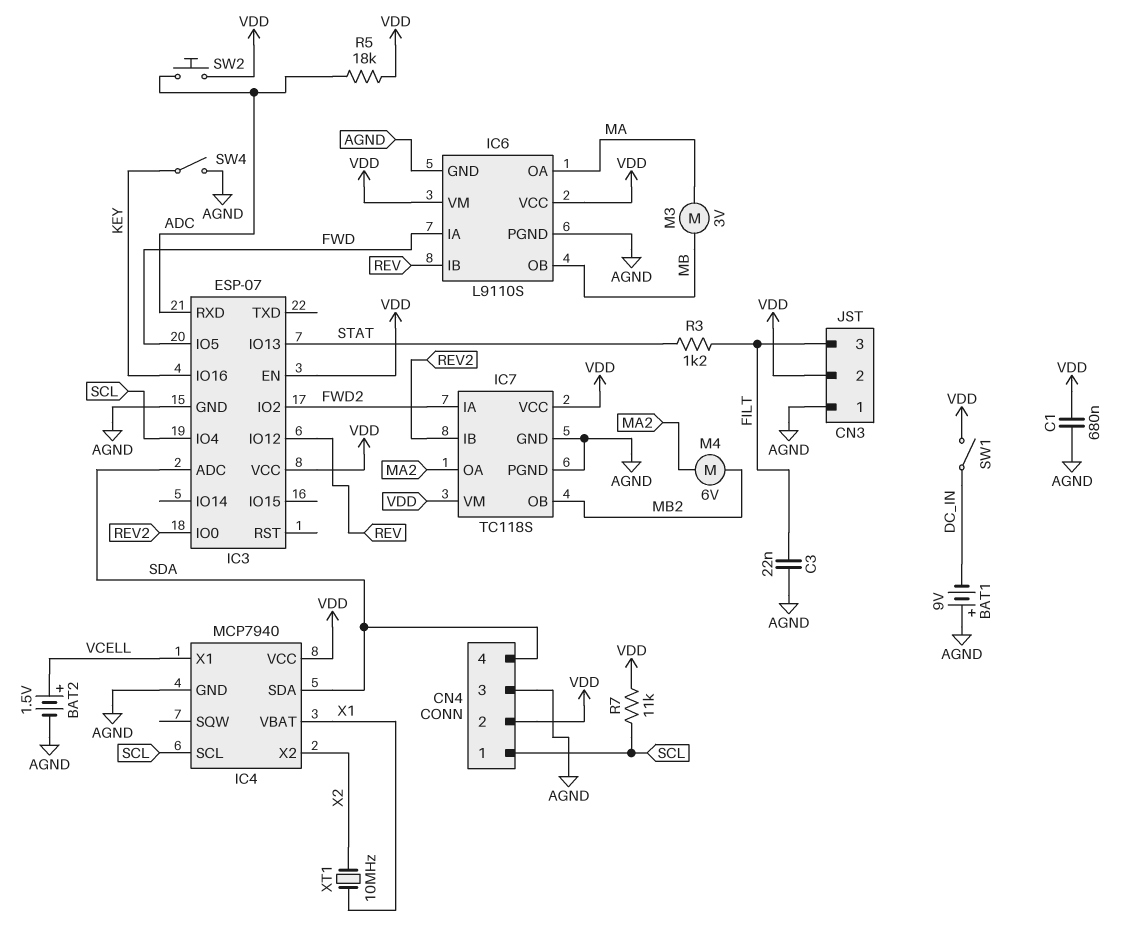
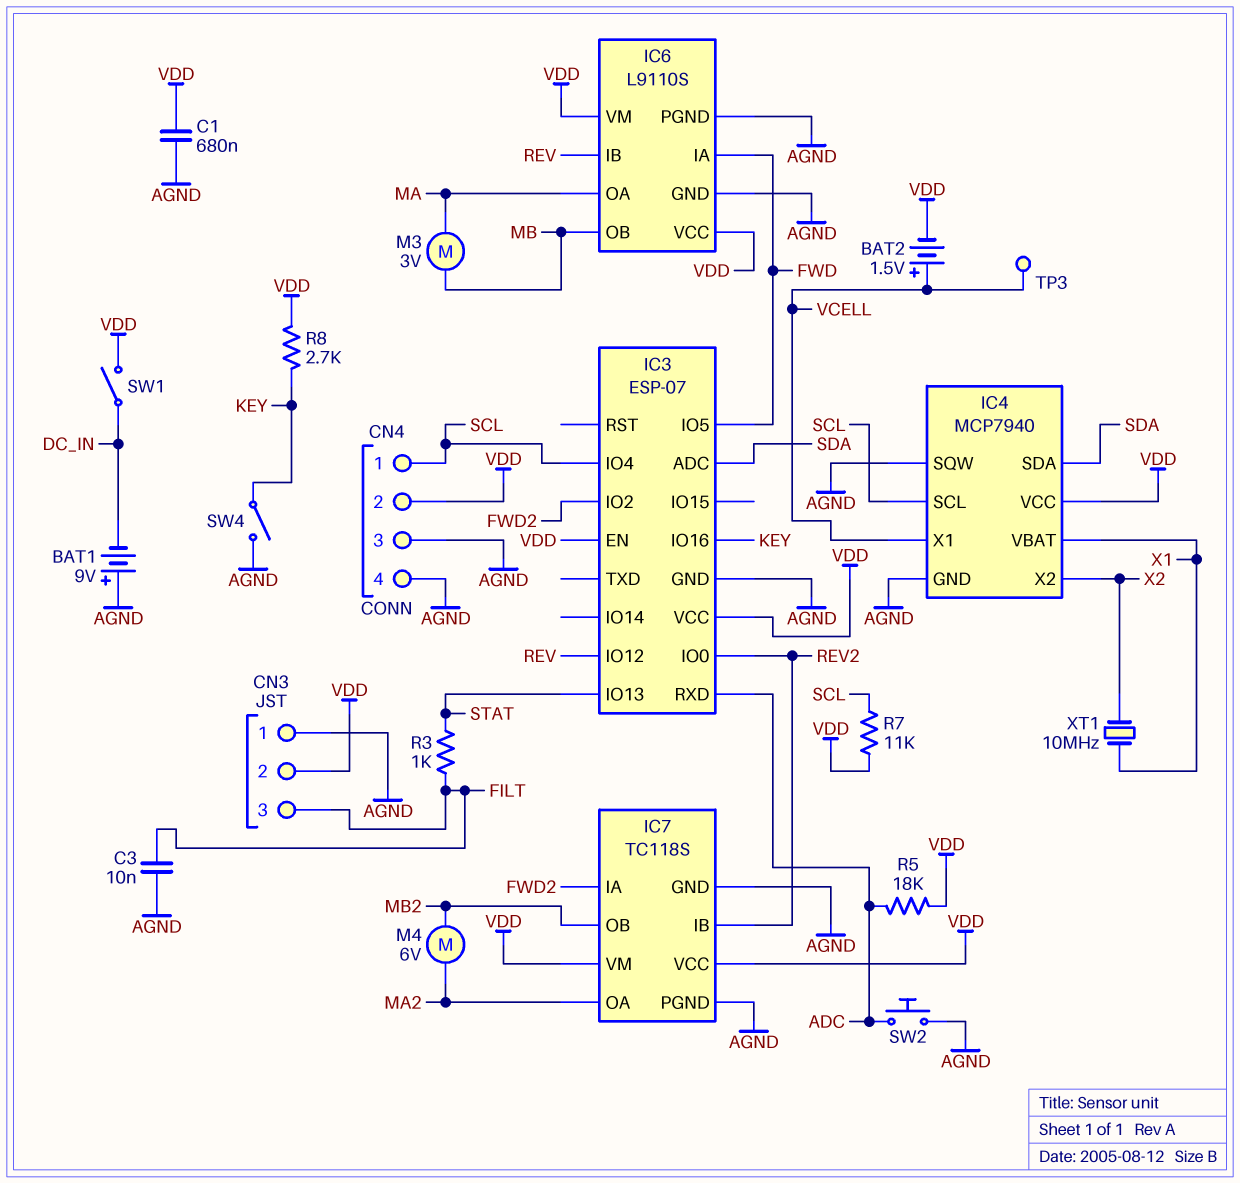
BAT2: 1.5V (plus VCELL, minus AGND) -> 1.5V (plus VCELL, minus VDD)
C3: 22nF (AGND, FILT) -> 10nF (AGND, FILT)
CN4 pin 4: SDA -> AGND
IC4 pin SQW: none -> AGND
R3: 1.2k (FILT, STAT) -> 1k (FILT, STAT)
R8: none -> 2.7k (KEY, VDD)
SW2: button (ADC, VDD) -> button (ADC, AGND)
TP3: none -> test point (VCELL)

